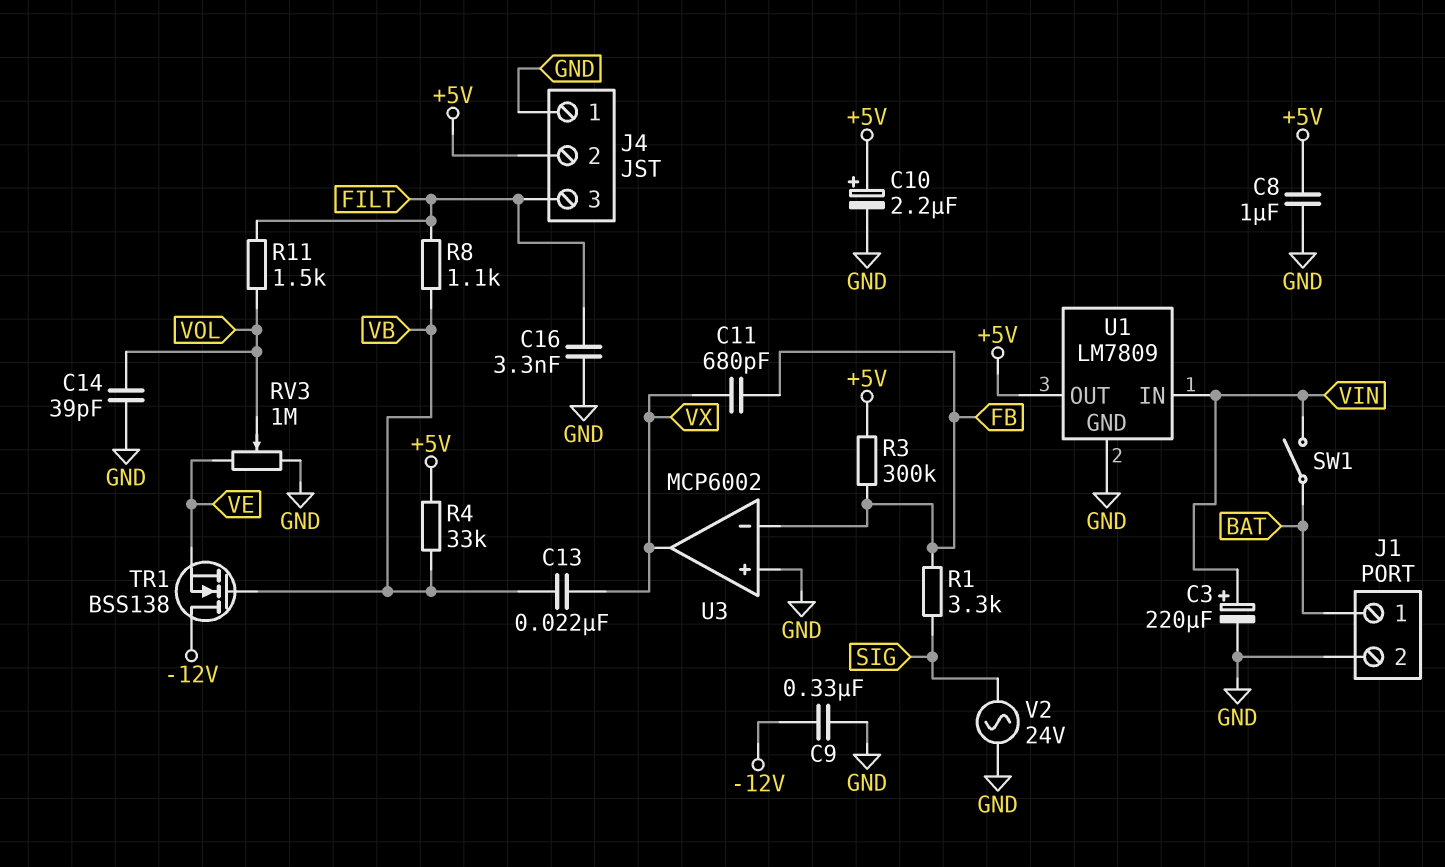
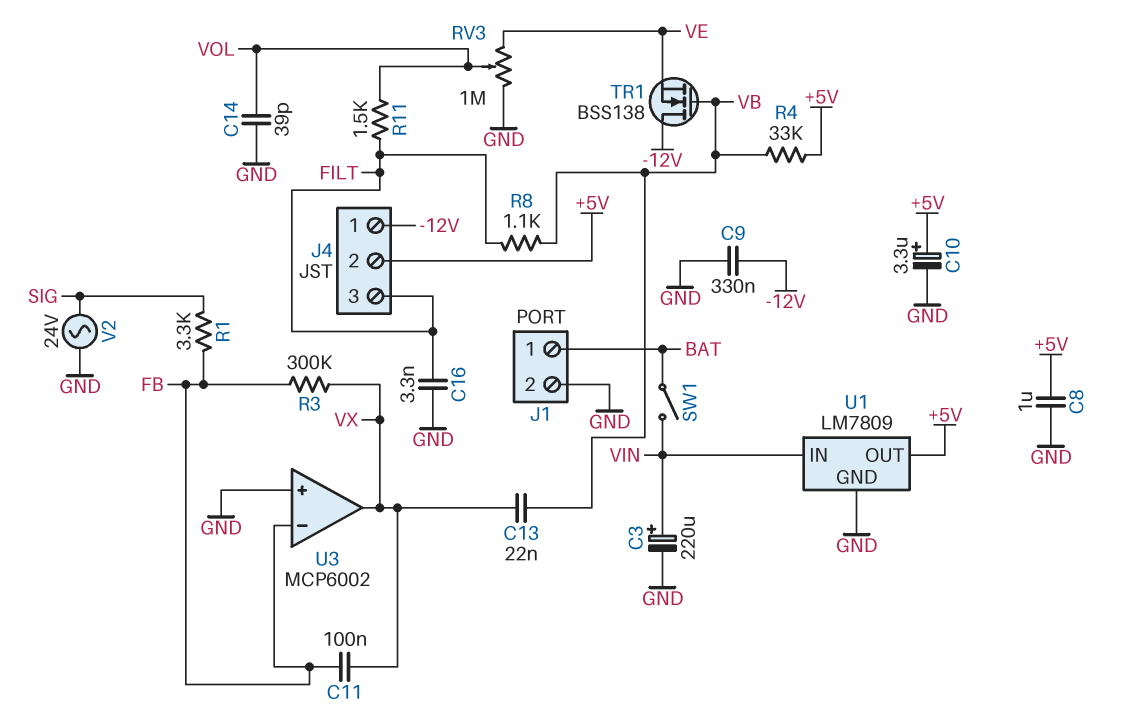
C10: 2.2uF (plus +5V, minus GND) -> 3.3uF (plus +5V, minus GND)
C11: 680pF (FB, VX) -> 100nF (FB, VX)
J4 pin 1: GND -> -12V
R3: 300k (+5V, FB) -> 300k (FB, VX)

